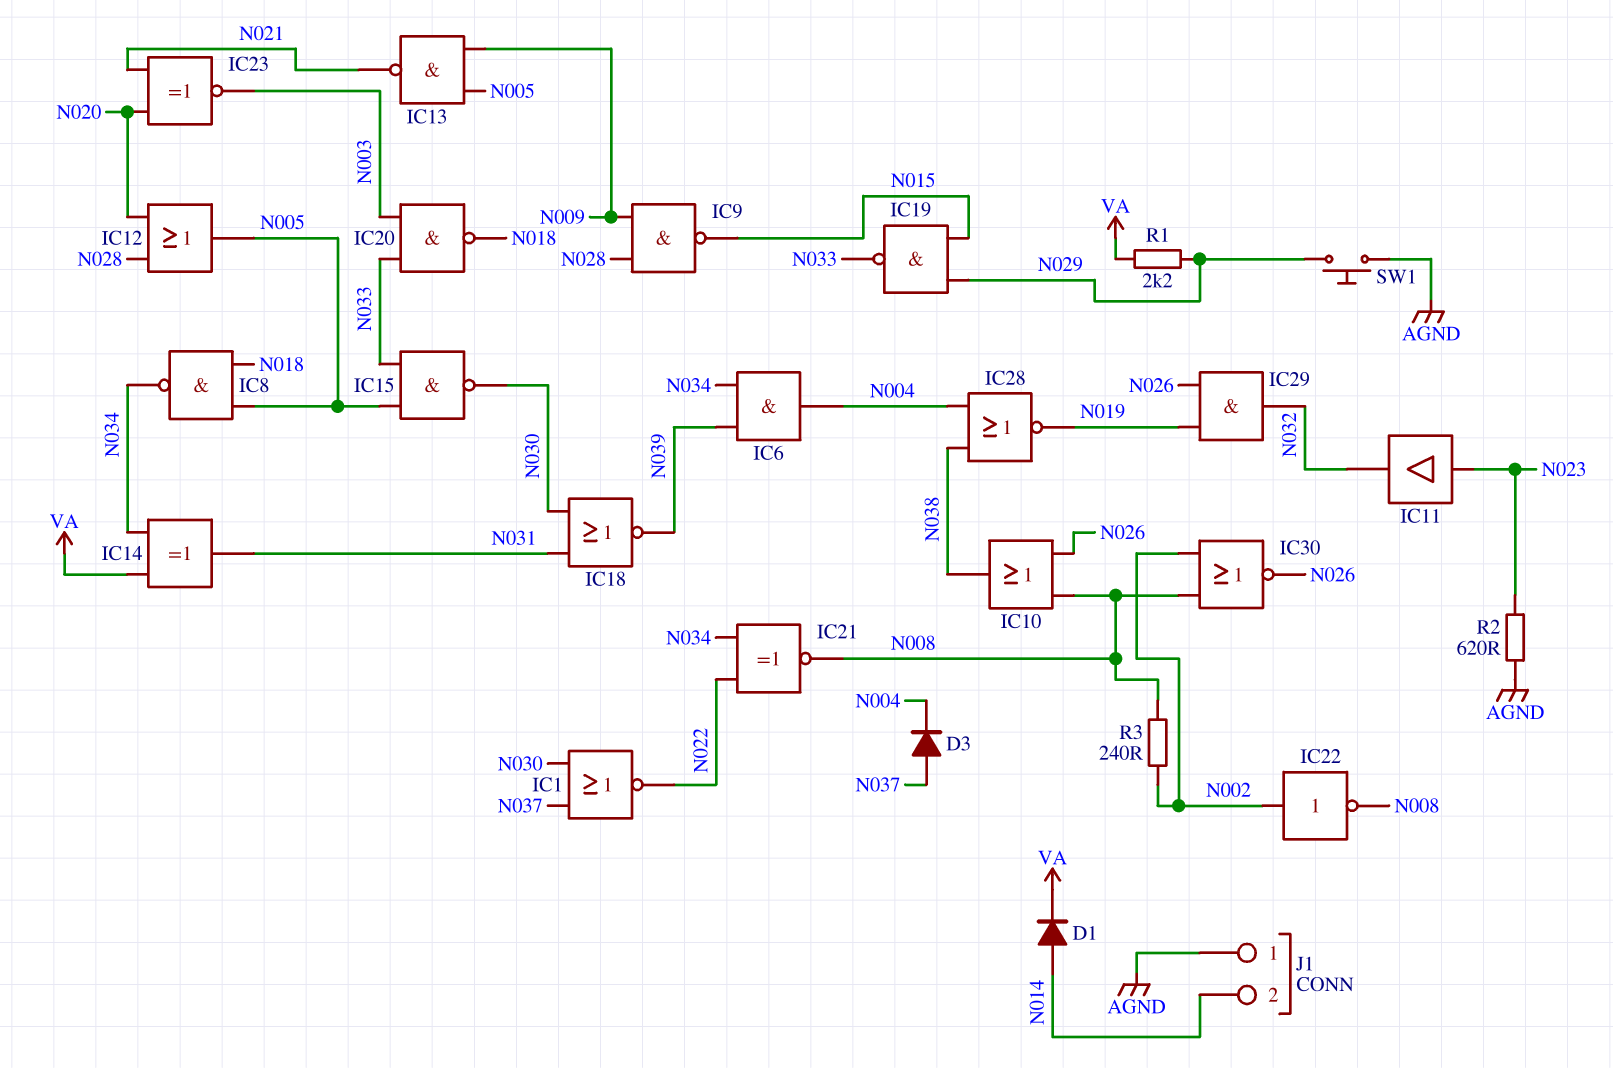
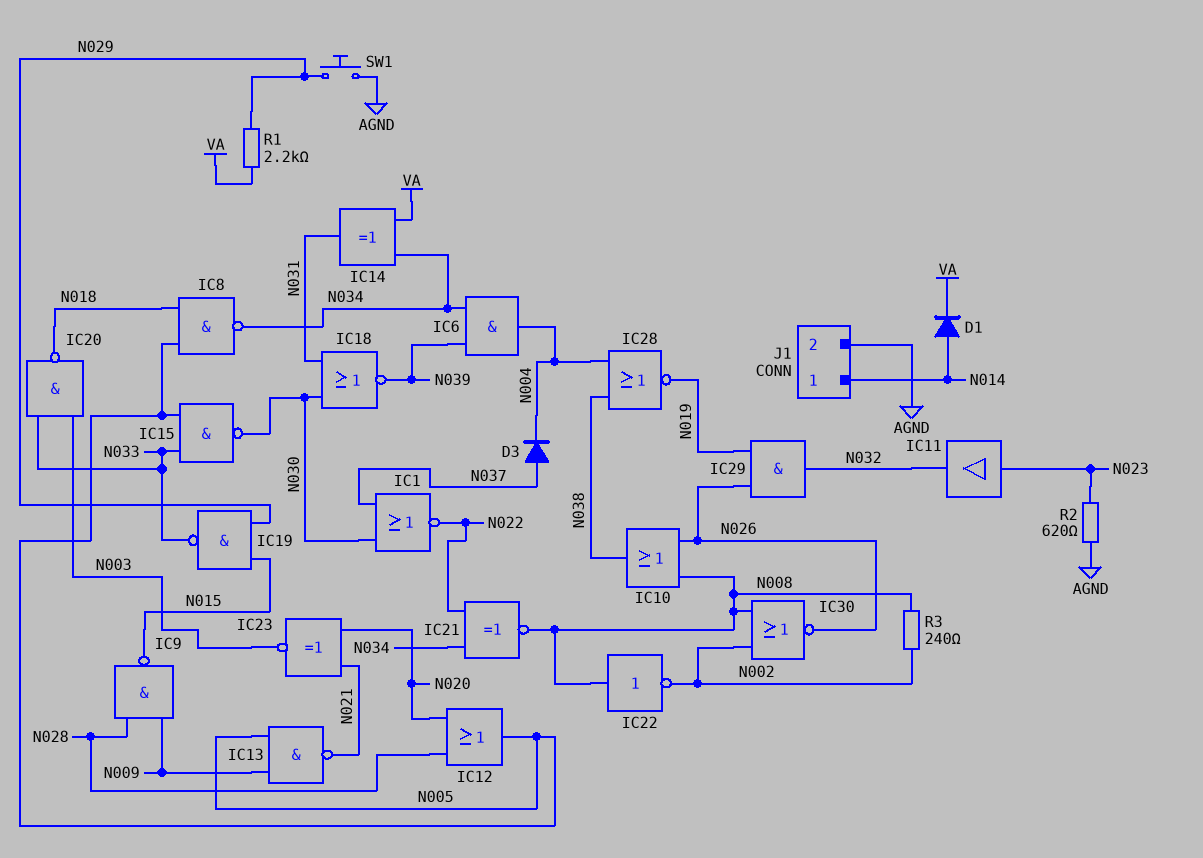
IC22: NOT (in N002, out N008) -> NOT (in N008, out N002)
J1 pin 1: AGND -> N014
J1 pin 2: N014 -> AGND

